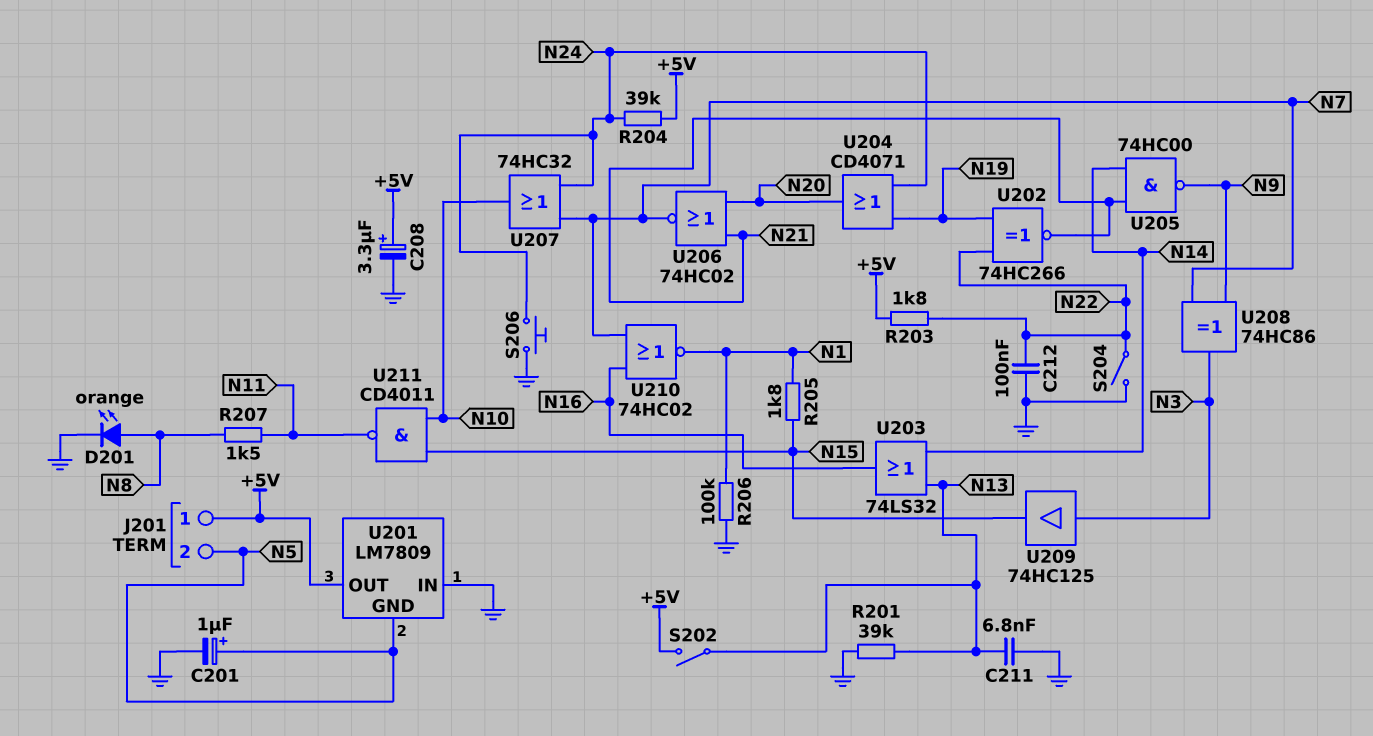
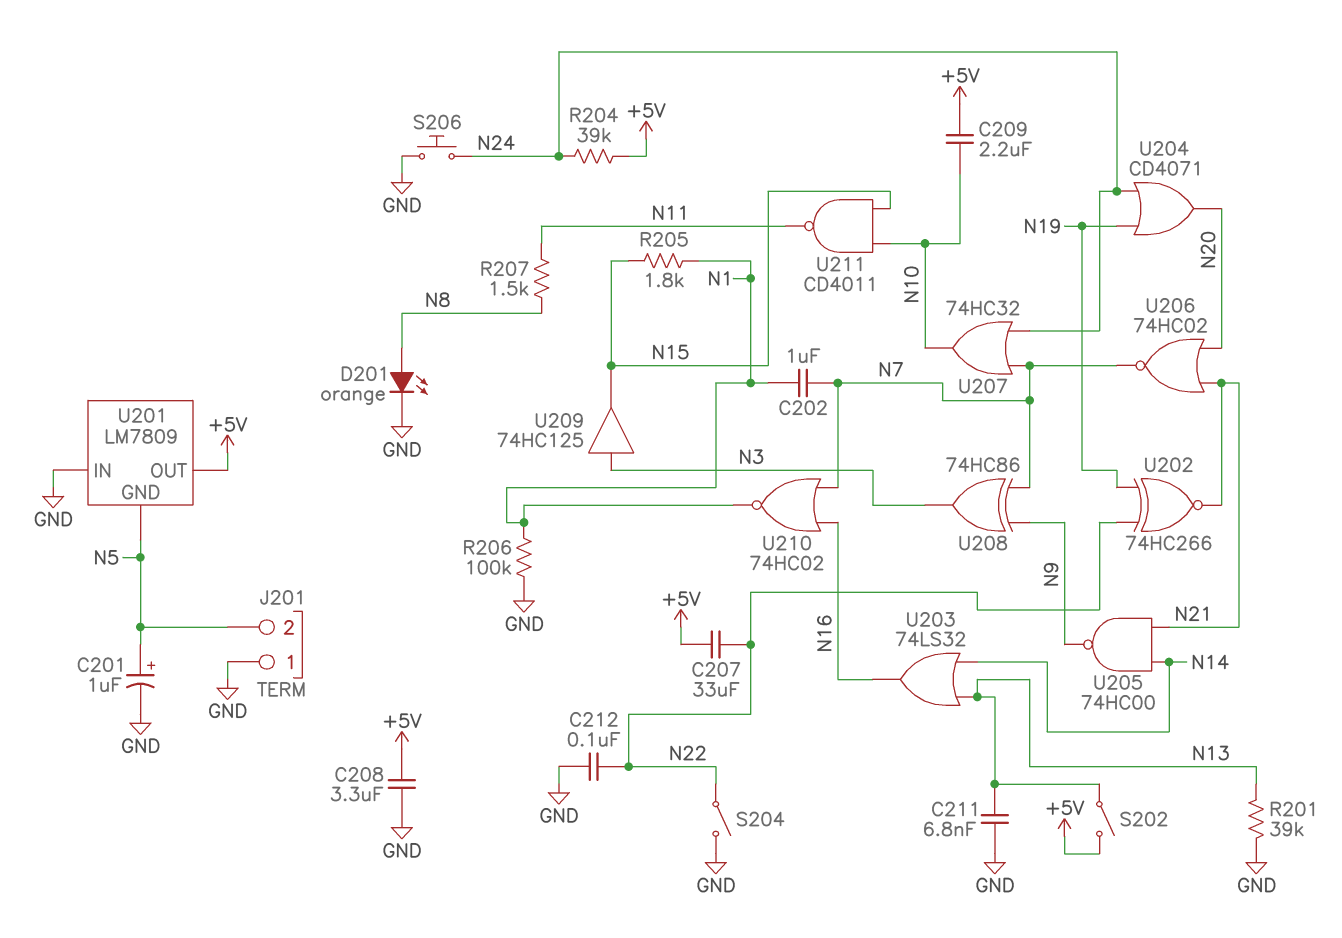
C202: none -> 1uF (N1, N7)
C207: none -> 33uF (+5V, N22)
C208: 3.3uF (plus +5V, minus GND) -> 3.3uF (+5V, GND)
C209: none -> 2.2uF (+5V, N10)
J201 pin 1: +5V -> GND
R203: 1.8k (+5V, N22) -> none

